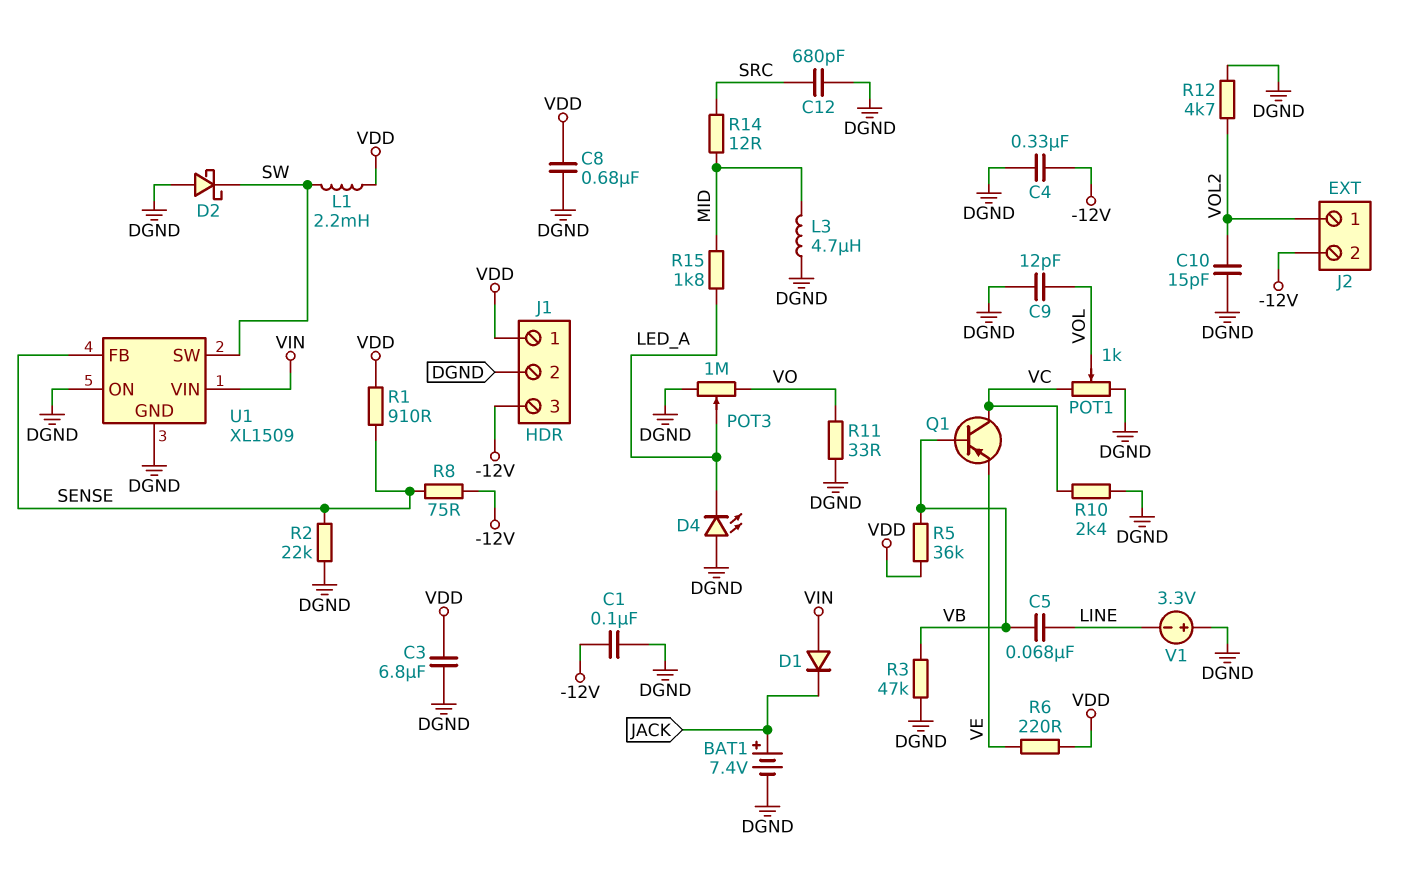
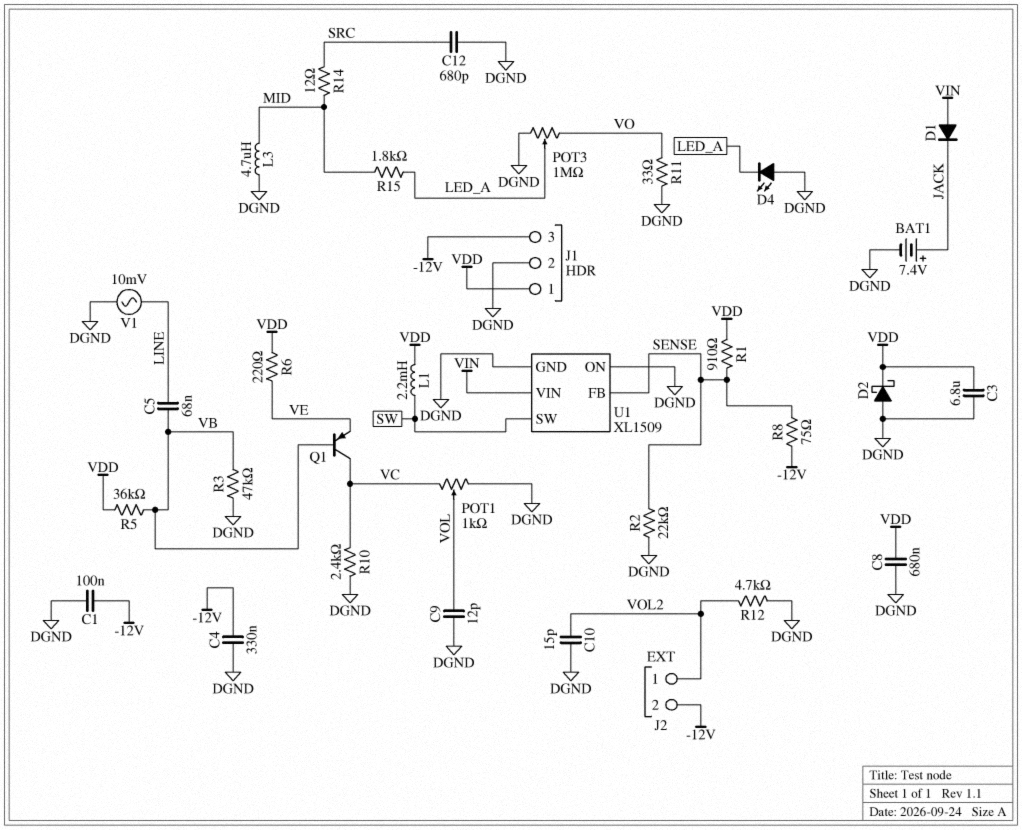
D2: schottky (A DGND, K SW) -> schottky (A DGND, K VDD)
V1: 3.3V (plus DGND, minus LINE) -> AC 10mV (DGND, LINE)

